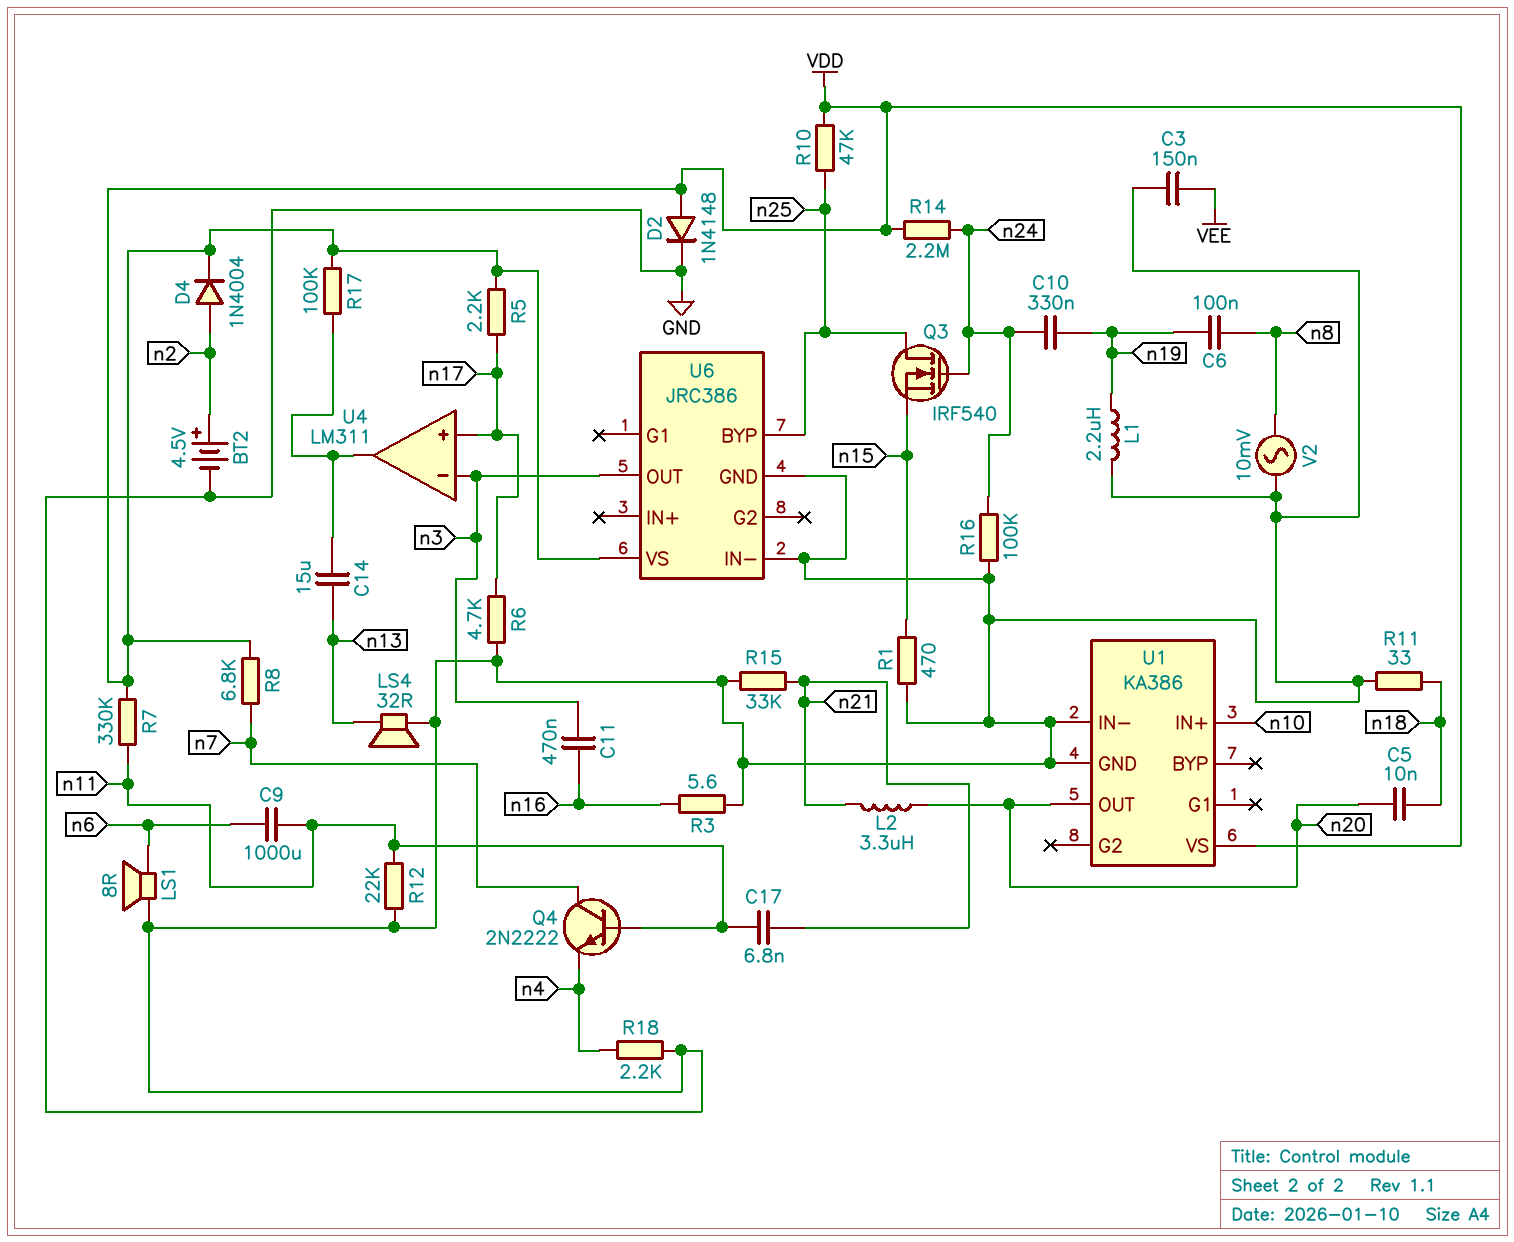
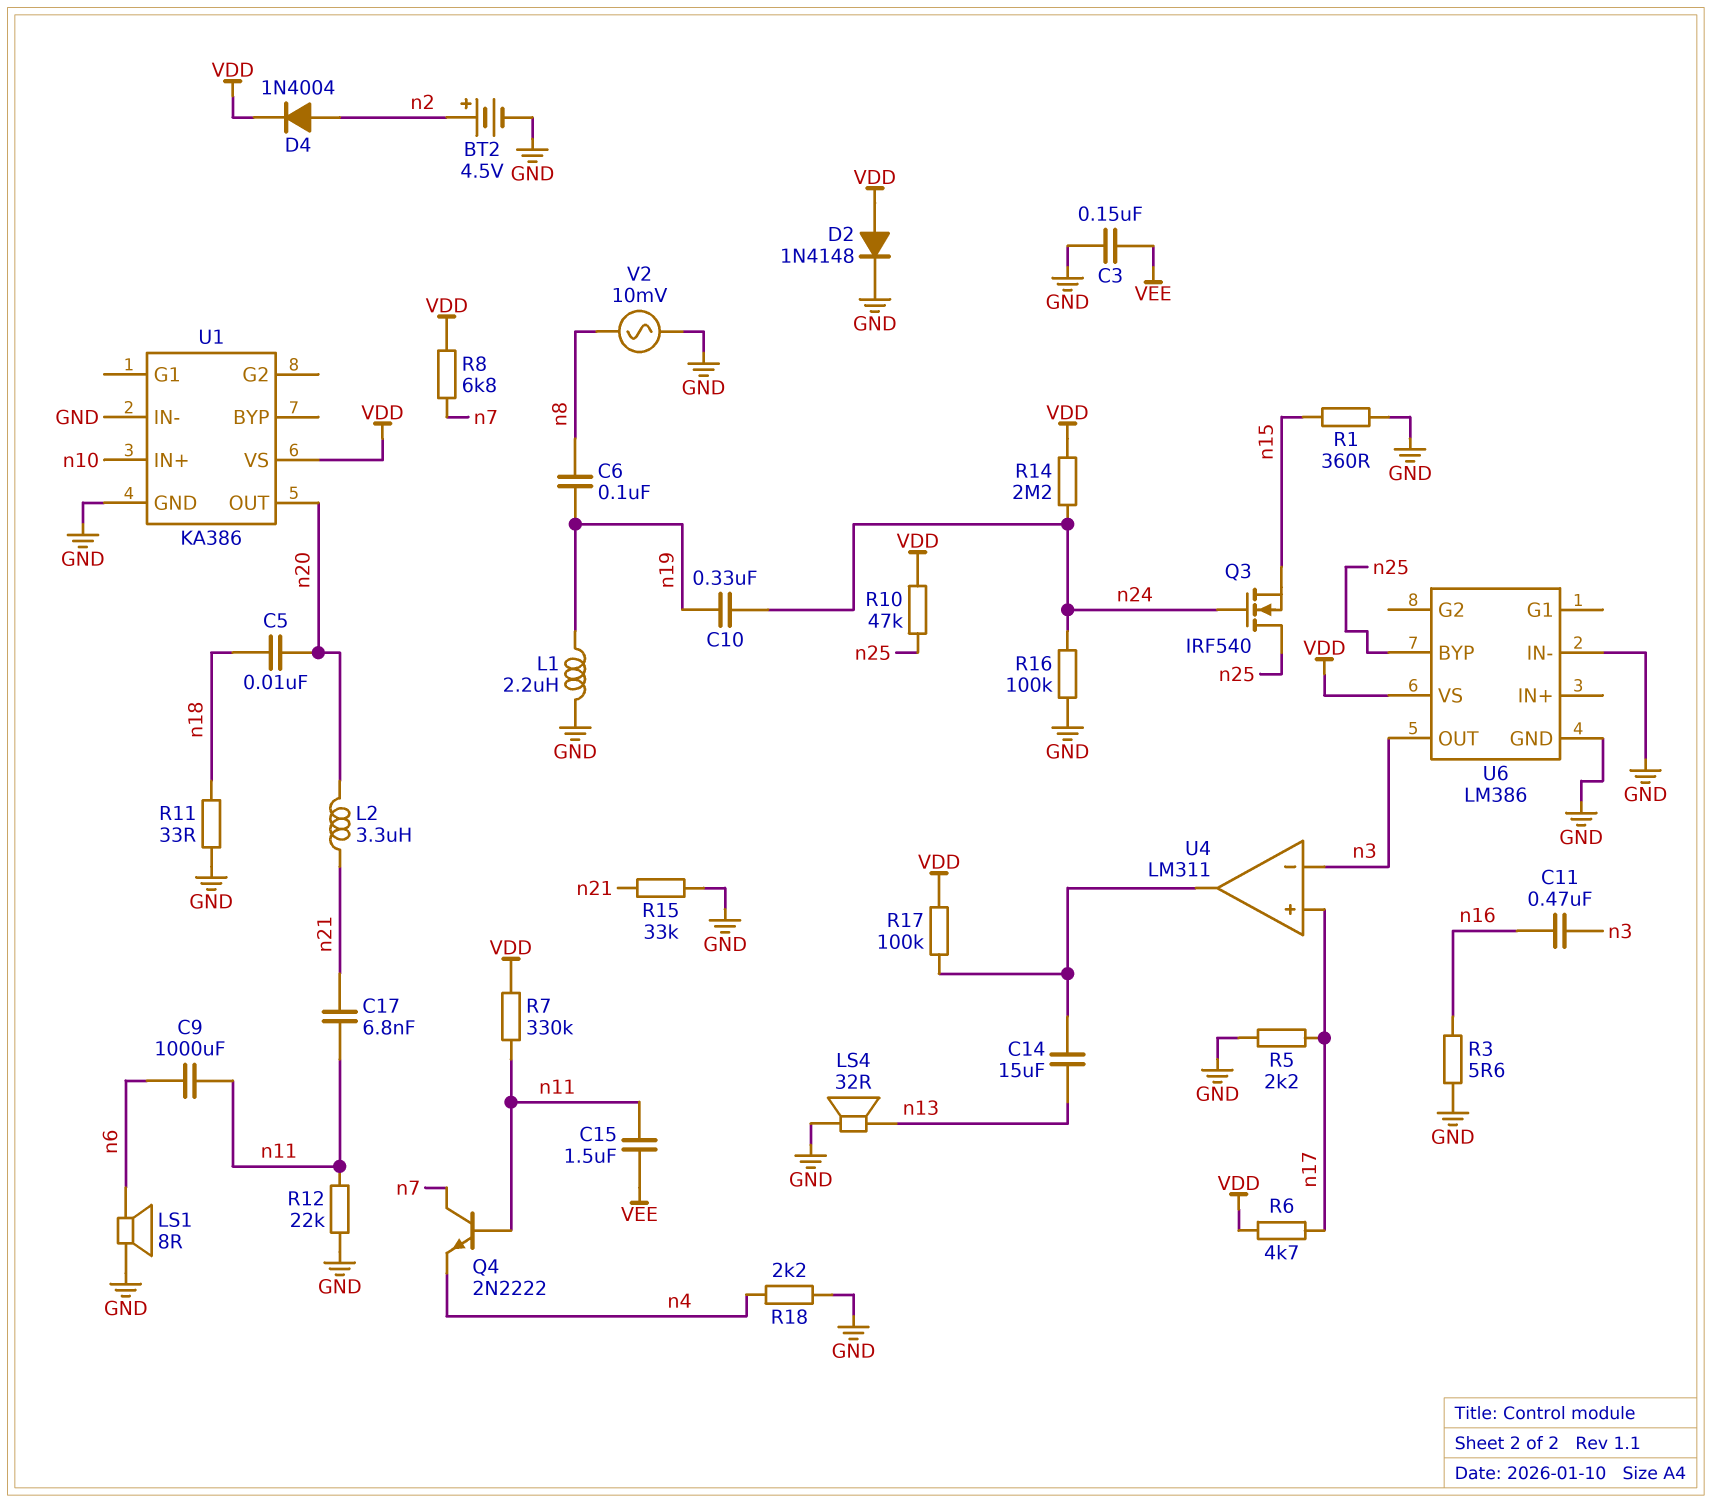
C15: none -> 1.5uF (VEE, n11)
R1: 470 (GND, n15) -> 360 (GND, n15)
R5: 2.2k (VDD, n17) -> 2.2k (GND, n17)
R6: 4.7k (GND, n17) -> 4.7k (VDD, n17)
U6: JRC386 -> LM386

